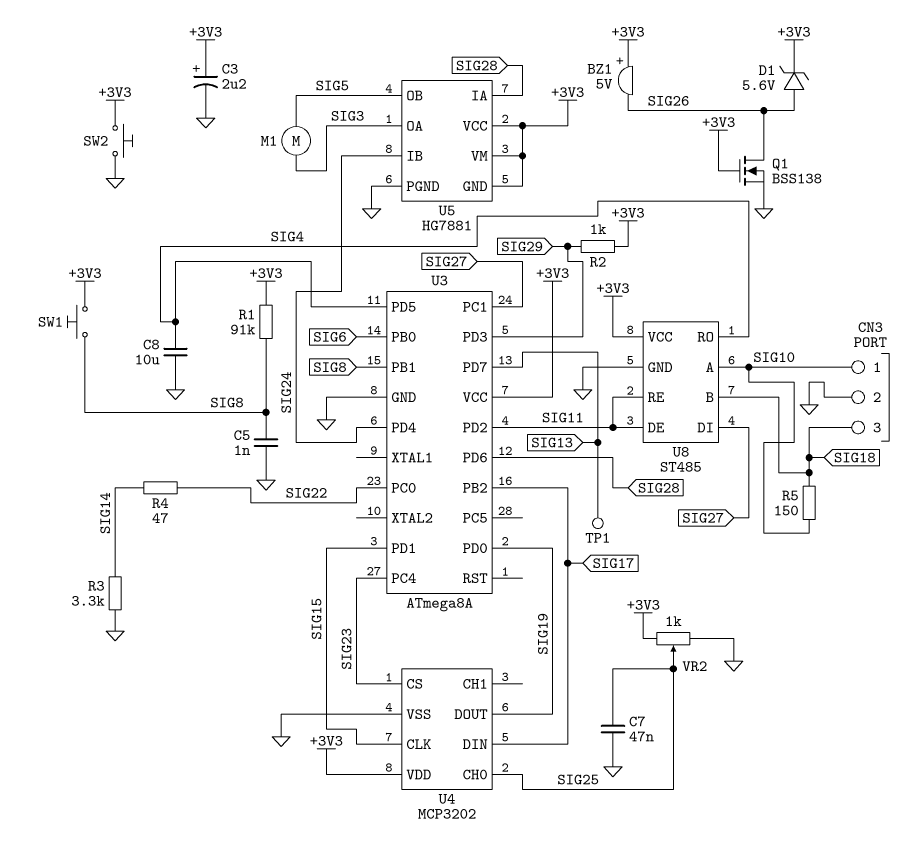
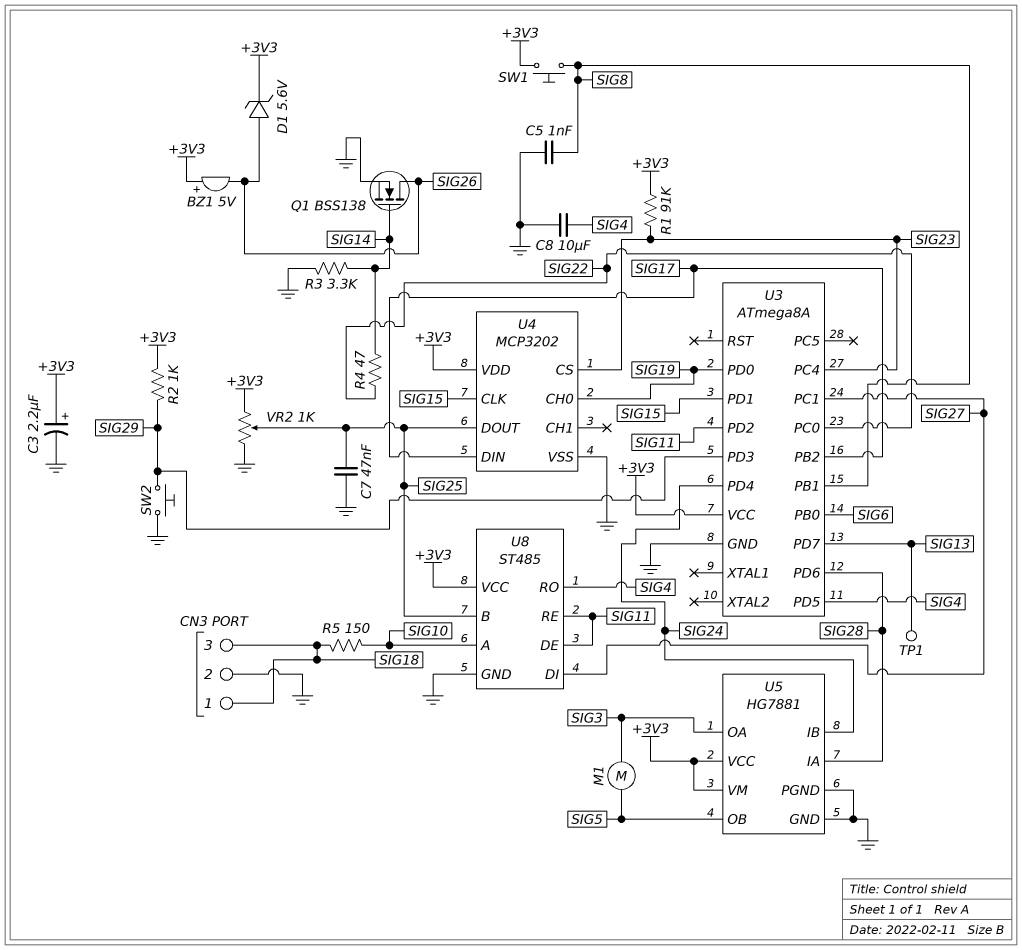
CN3 pin 1: SIG10 -> SIG18
Q1: NMOS BSS138 (G +3V3, D SIG26, S GND) -> NMOS BSS138 (G SIG14, D SIG26, S GND)
R1: 91k (+3V3, SIG8) -> 91k (+3V3, SIG23)
SW2: button (+3V3, GND) -> button (GND, SIG29)
U4 pin CH0: SIG25 -> SIG19
U4 pin DOUT: SIG19 -> SIG25
U5 pin GND: +3V3 -> GND
U8 pin B: SIG18 -> SIG25

